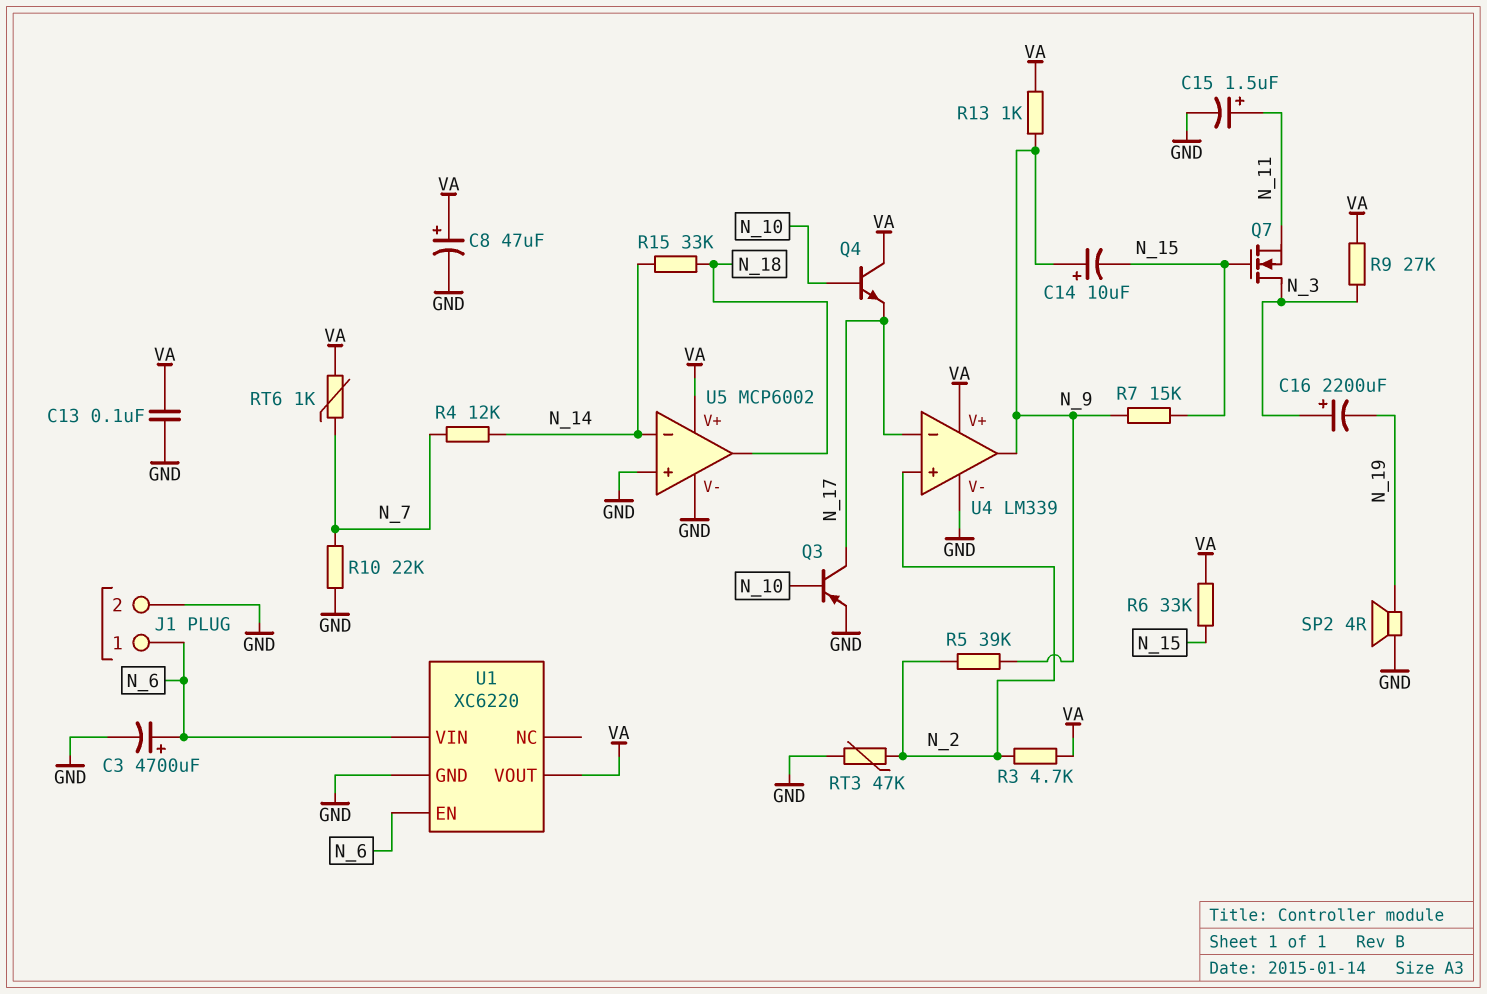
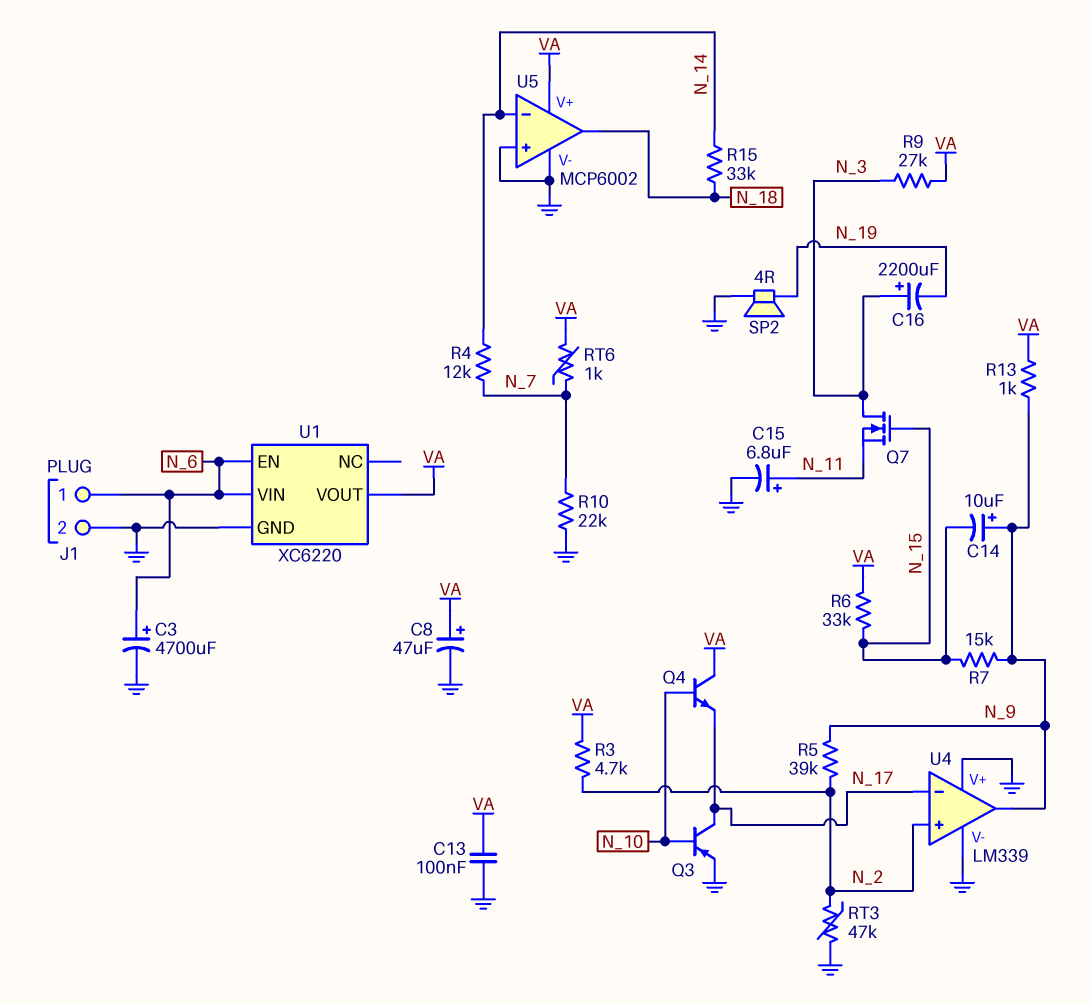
C15: 1.5uF (plus N_11, minus GND) -> 6.8uF (plus N_11, minus GND)
U4 pin V+: VA -> GND

